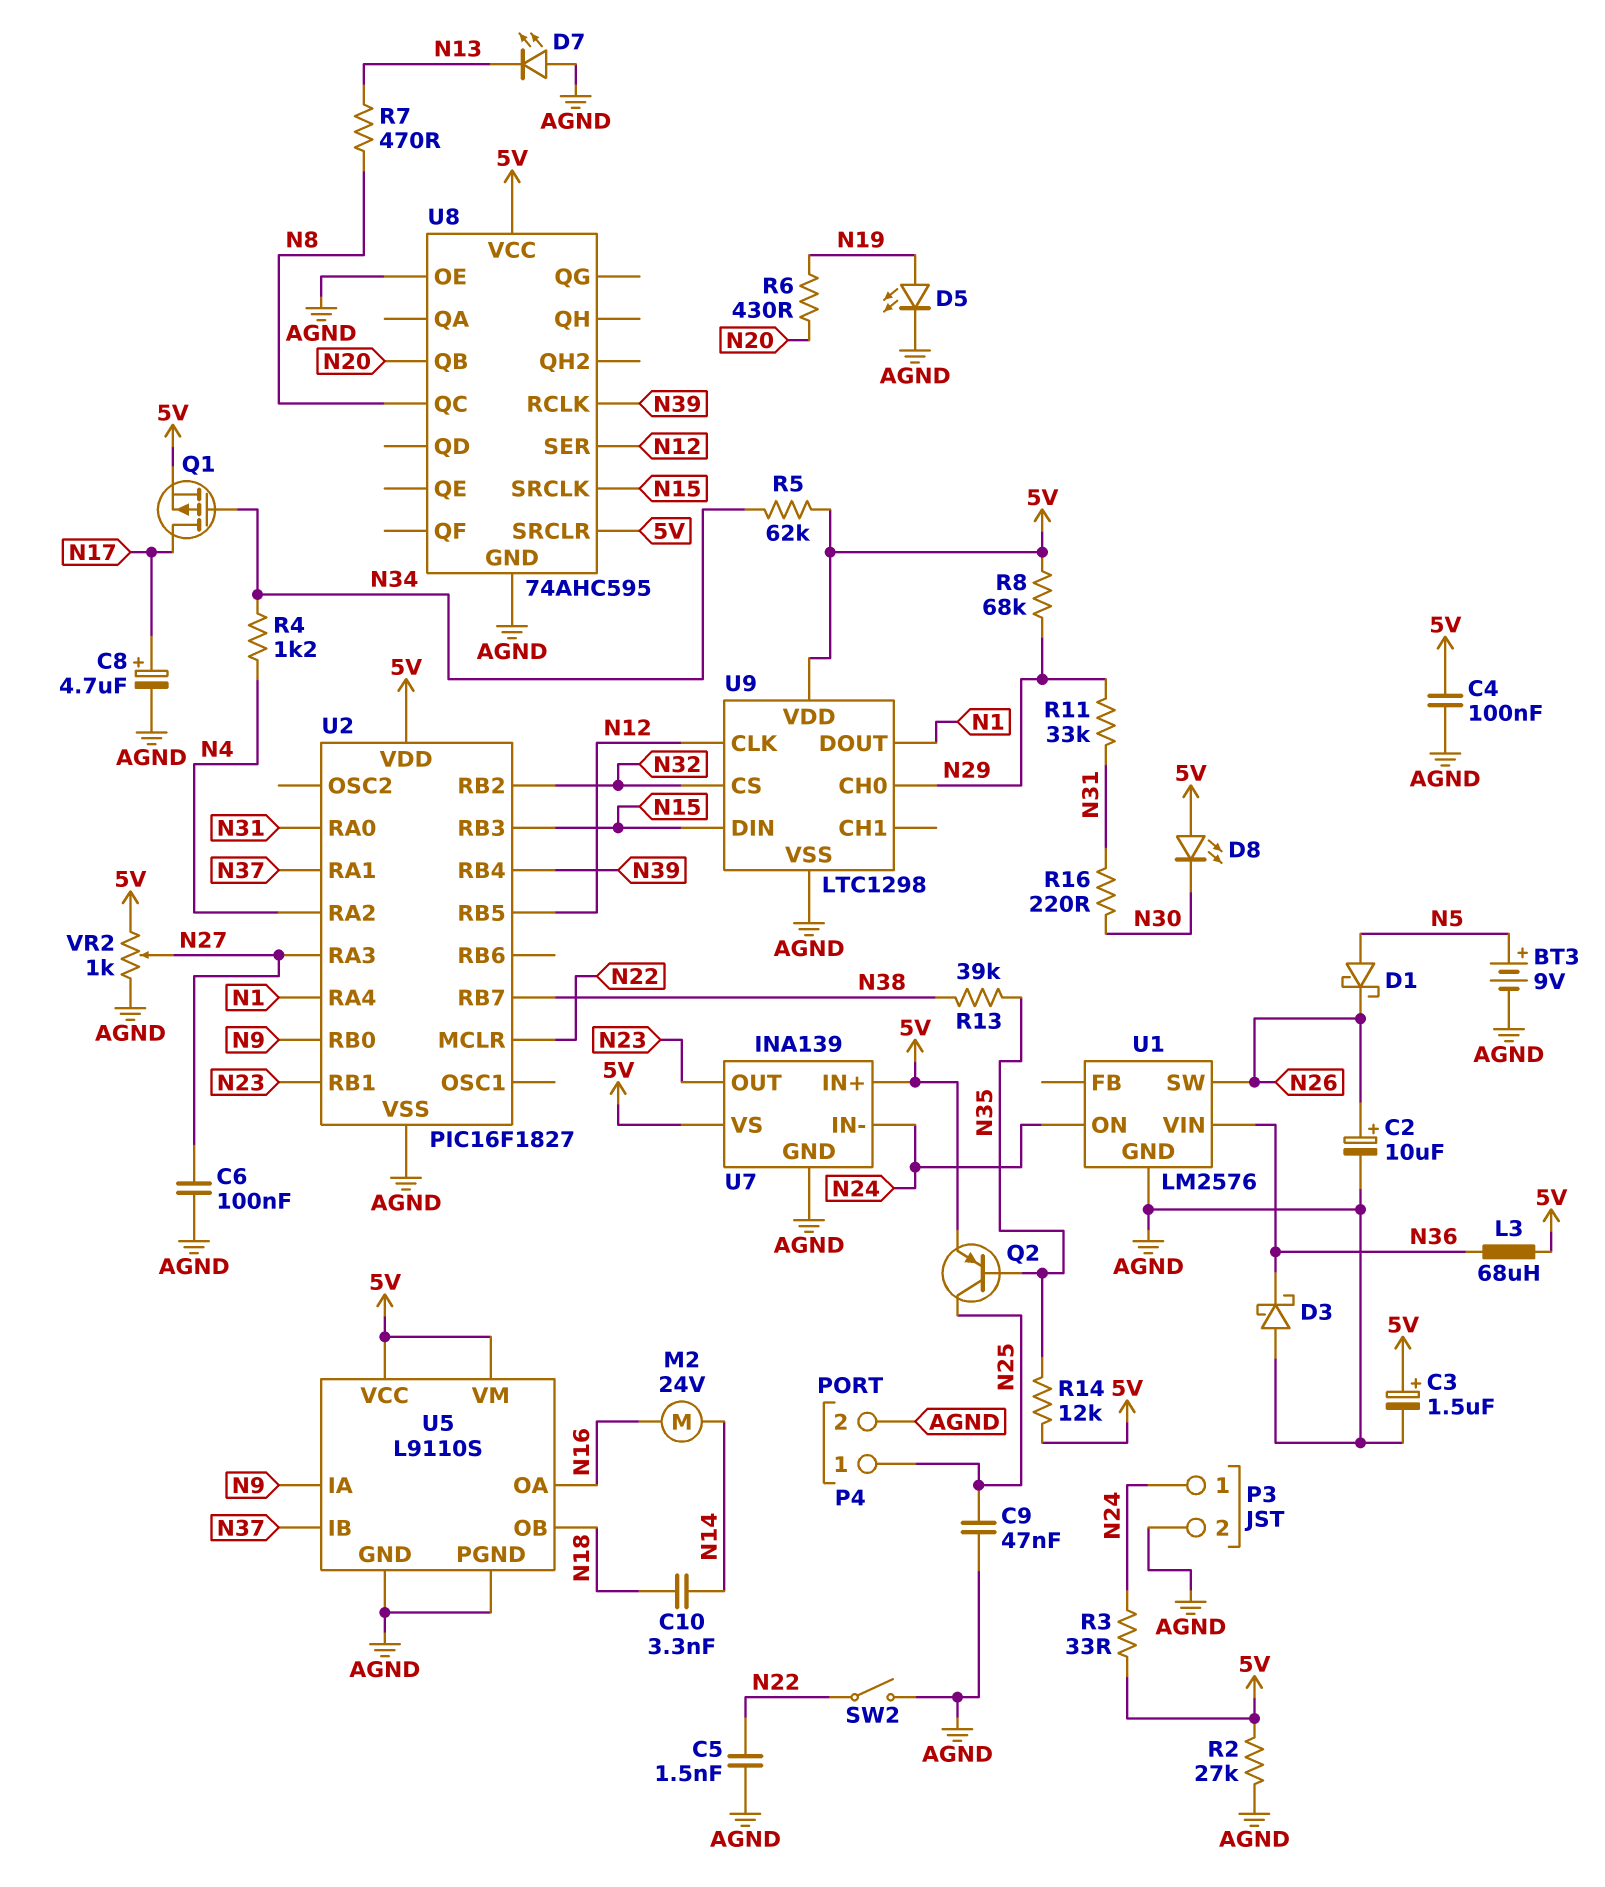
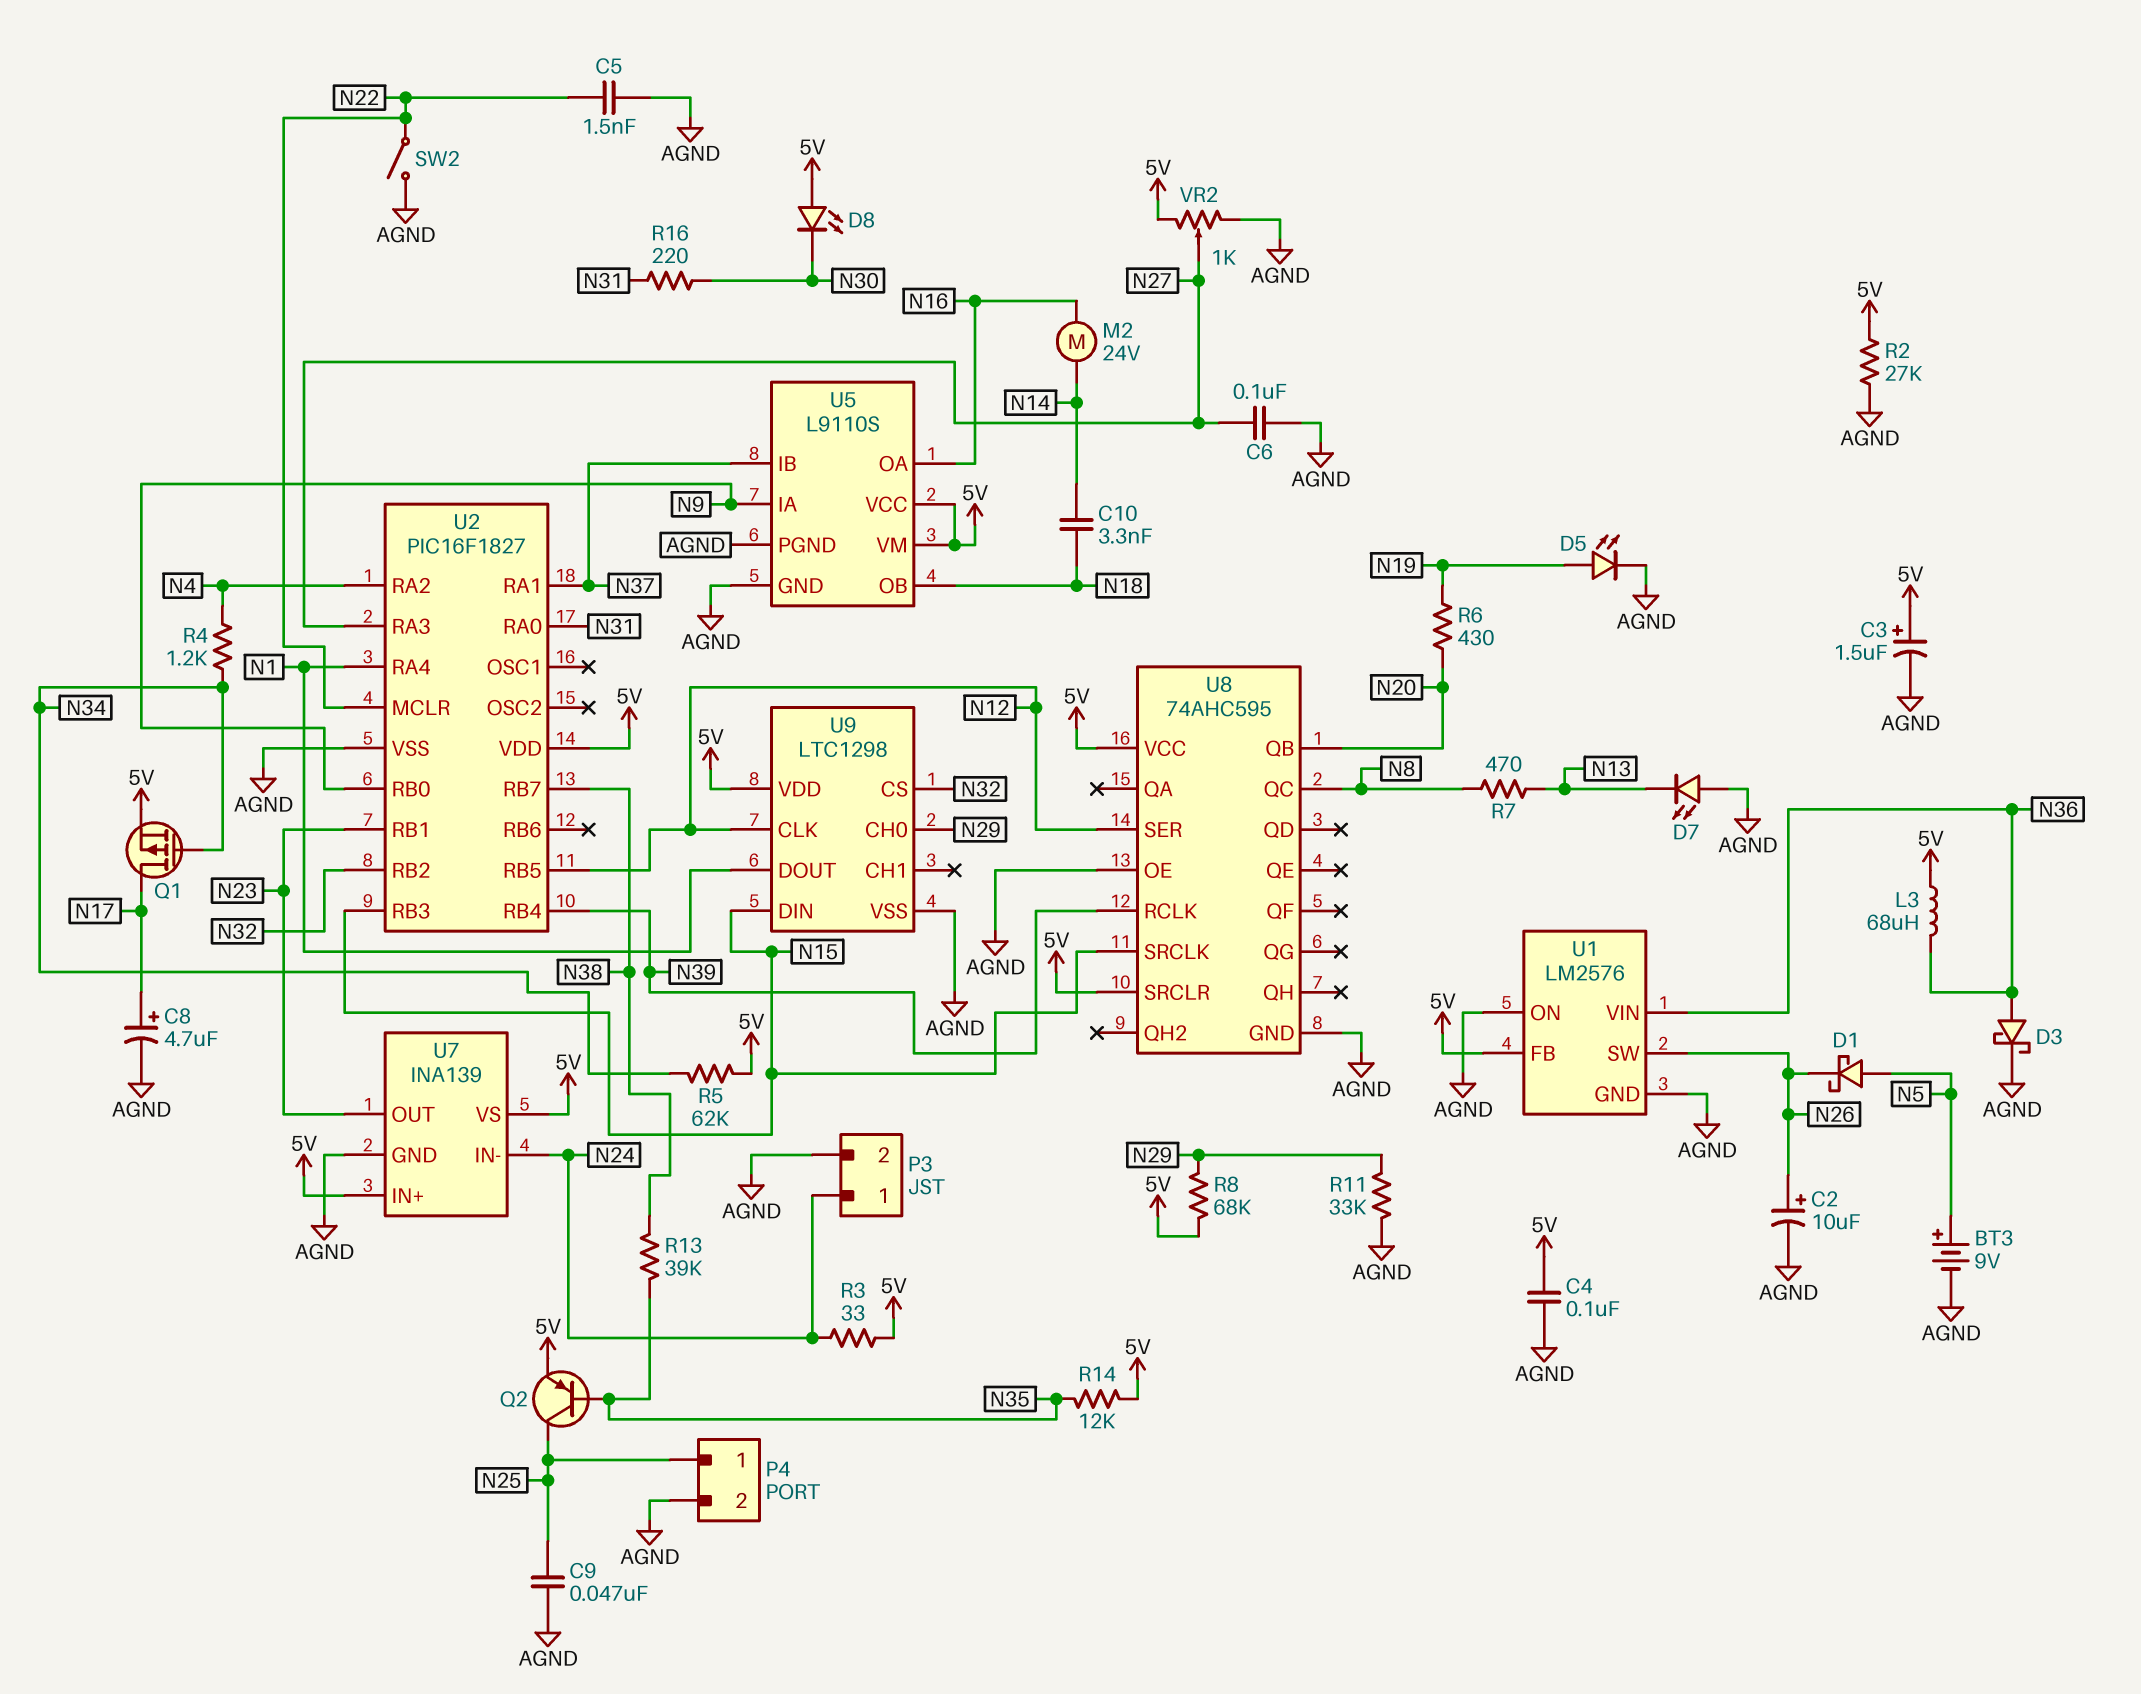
D3: schottky (A AGND, K N36) -> schottky (A N36, K AGND)
R11: 33k (N29, N31) -> 33k (AGND, N29)
U1 pin FB: none -> 5V
U1 pin ON: N24 -> AGND

